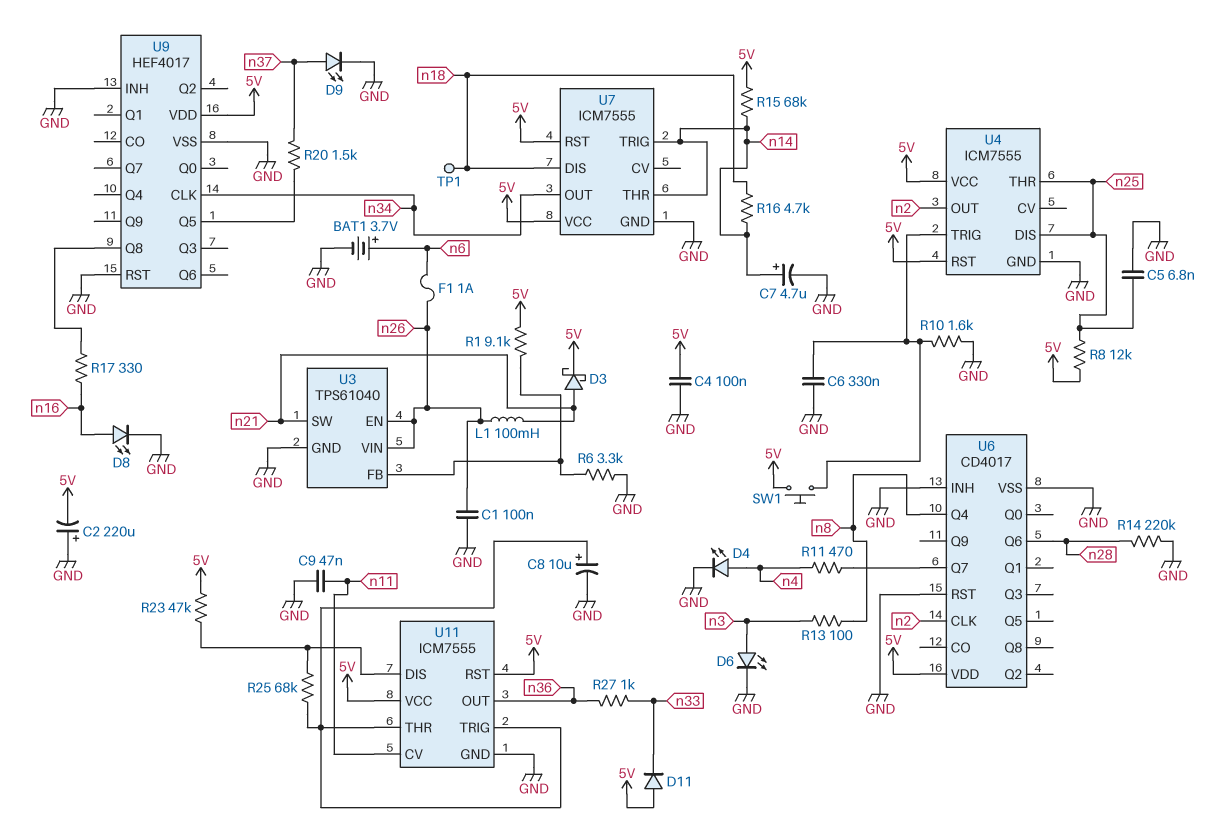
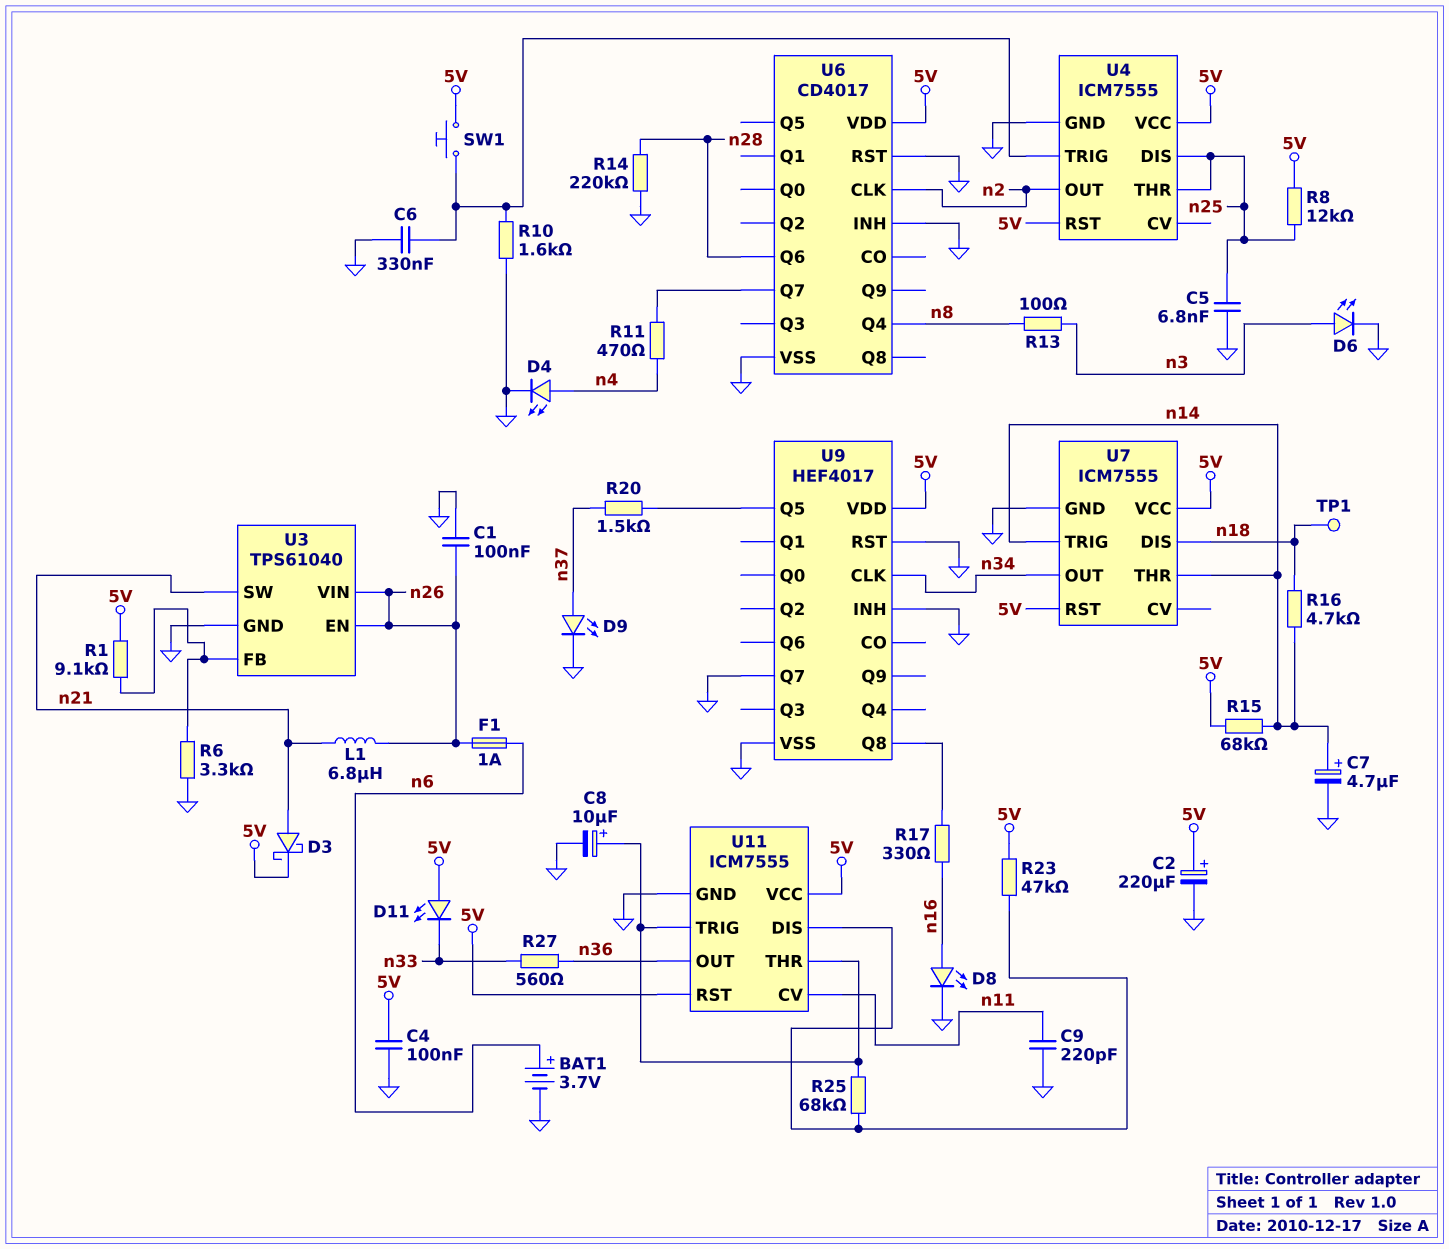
C2: 220uF (plus GND, minus 5V) -> 220uF (plus 5V, minus GND)
C9: 47nF (GND, n11) -> 220pF (GND, n11)
D11: diode (A 5V, K n33) -> LED (A 5V, K n33)
L1: 100mH (n21, n26) -> 6.8uH (n21, n26)
R27: 1k (n33, n36) -> 560 (n33, n36)
U9 pin Q7: none -> GND

